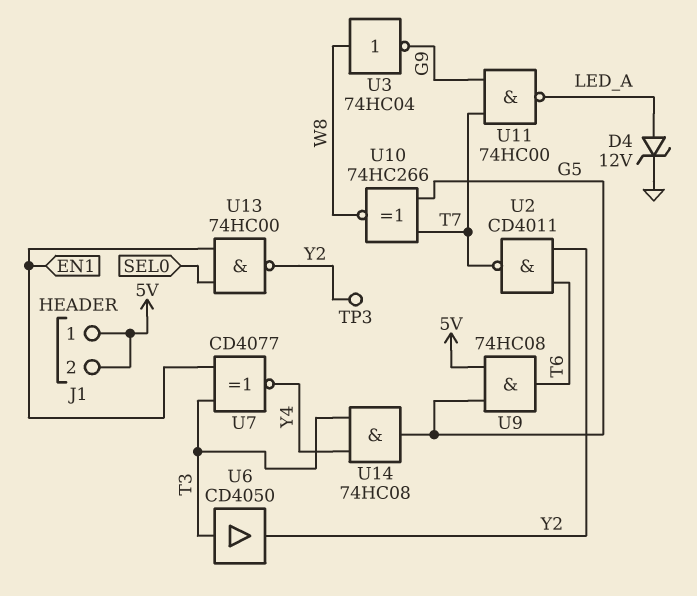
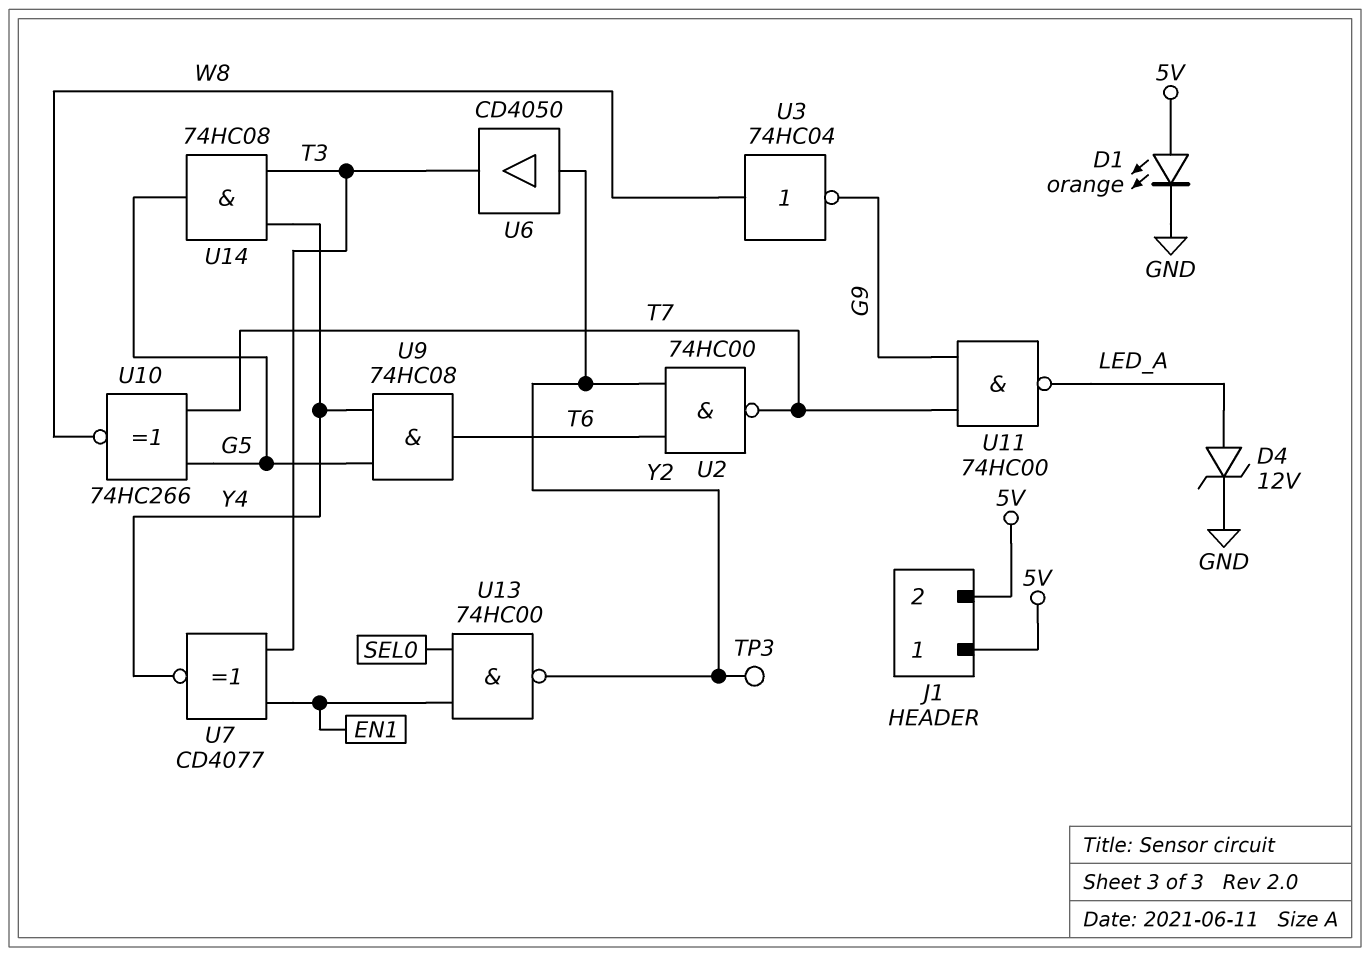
D1: none -> LED orange (A 5V, K GND)
U2: NAND CD4011 (in T6, in Y2, out T7) -> NAND 74HC00 (in T6, in Y2, out T7)
U6: buffer CD4050 (in T3, out Y2) -> buffer CD4050 (in Y2, out T3)
U9: AND 74HC08 (in 5V, in G5, out T6) -> AND 74HC08 (in G5, in Y4, out T6)

